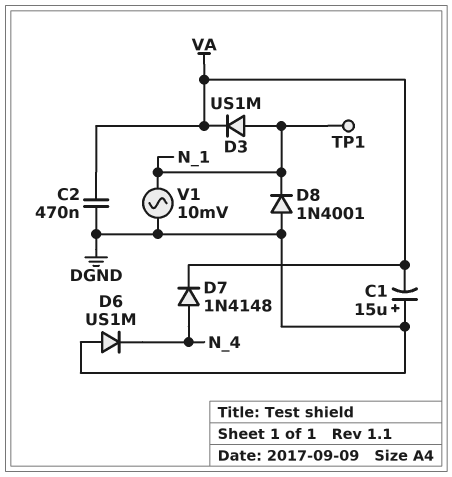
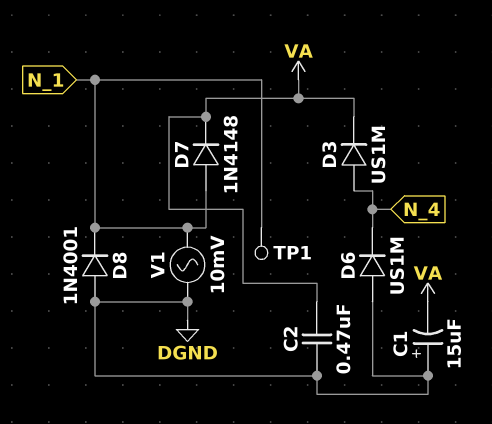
D3: diode US1M (A N_1, K VA) -> diode US1M (A N_4, K VA)
D7: diode 1N4148 (A N_4, K VA) -> diode 1N4148 (A N_1, K VA)

